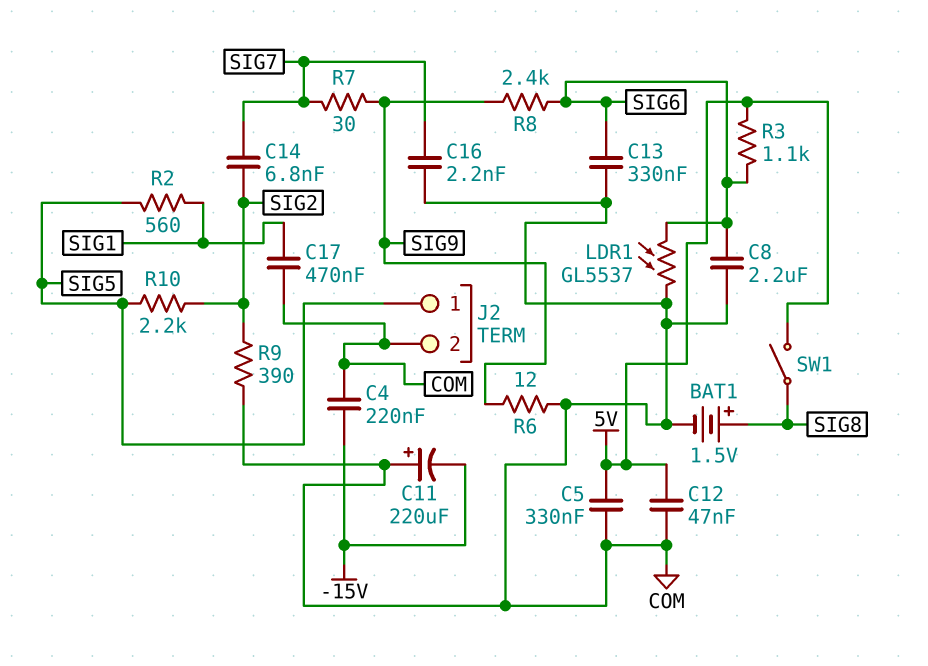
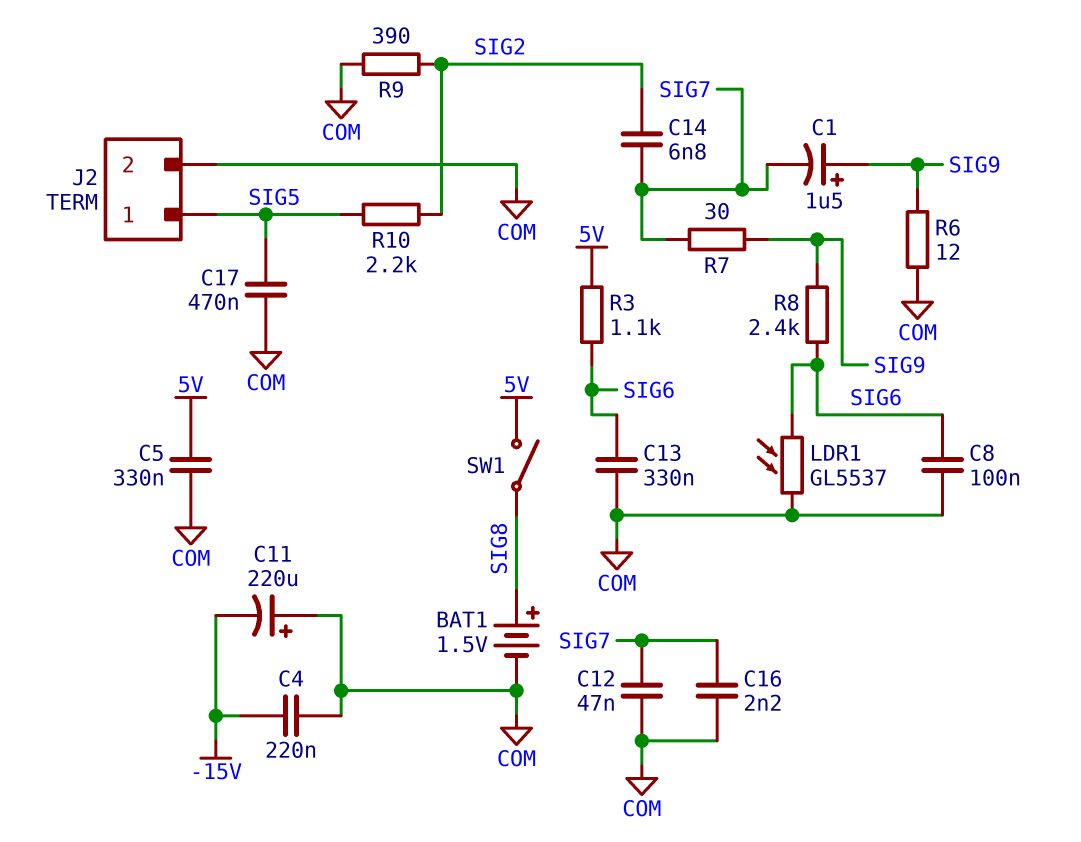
C1: none -> 1.5uF (plus SIG9, minus SIG7)
C8: 2.2uF (COM, SIG6) -> 100nF (COM, SIG6)
C12: 47nF (5V, COM) -> 47nF (COM, SIG7)
C17: 470nF (COM, SIG1) -> 470nF (COM, SIG5)
R2: 560 (SIG1, SIG5) -> none

